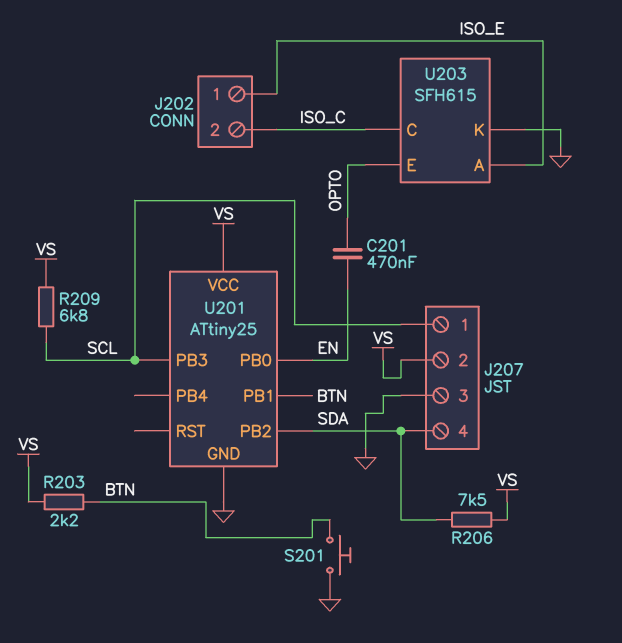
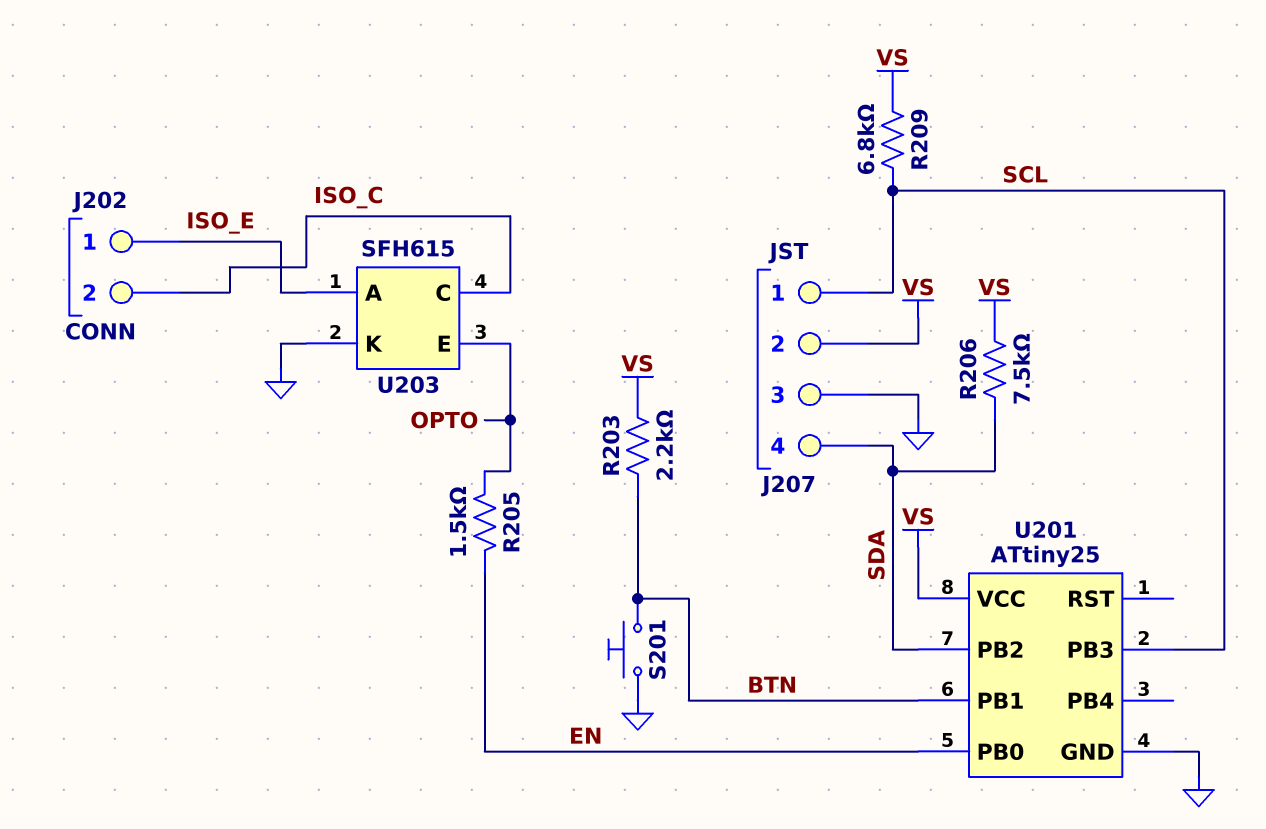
C201: 470nF (EN, OPTO) -> none
R205: none -> 1.5k (EN, OPTO)

